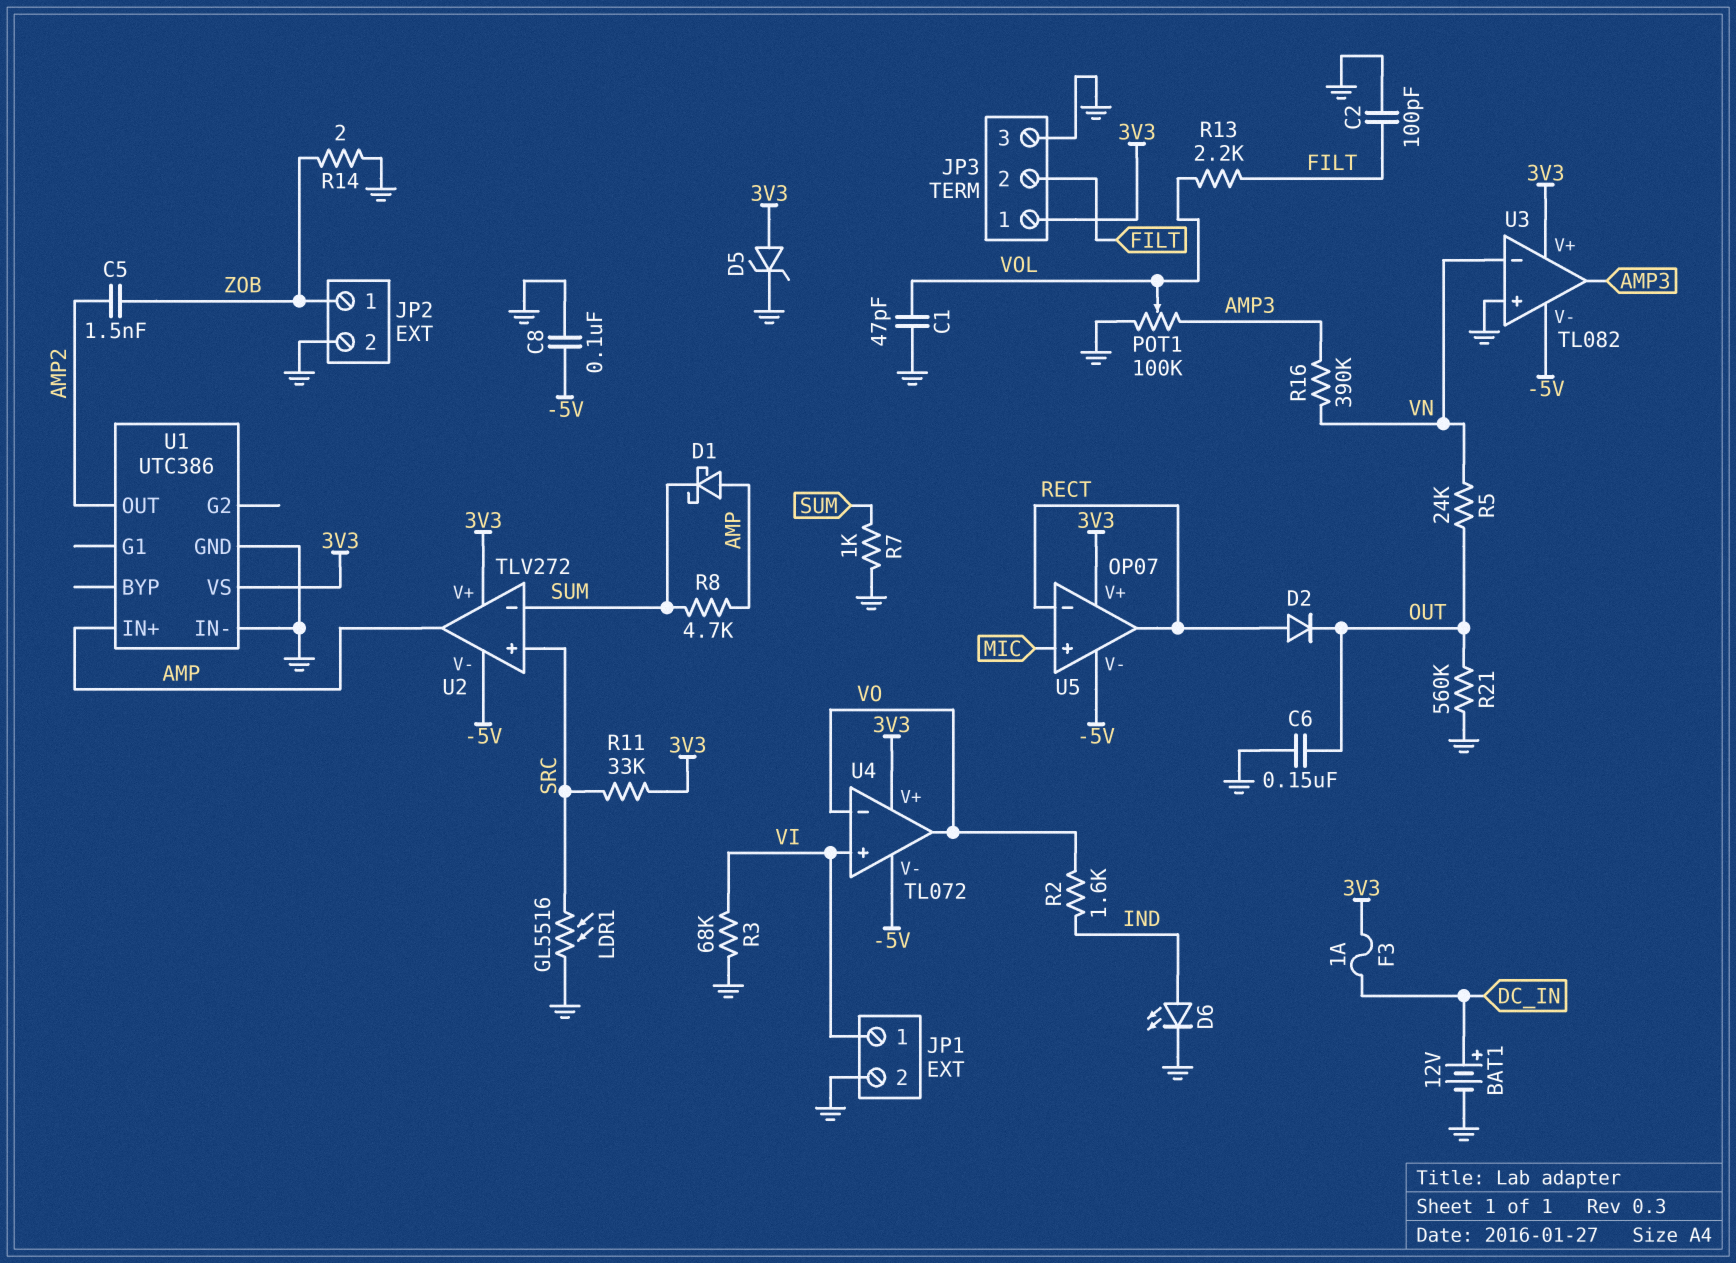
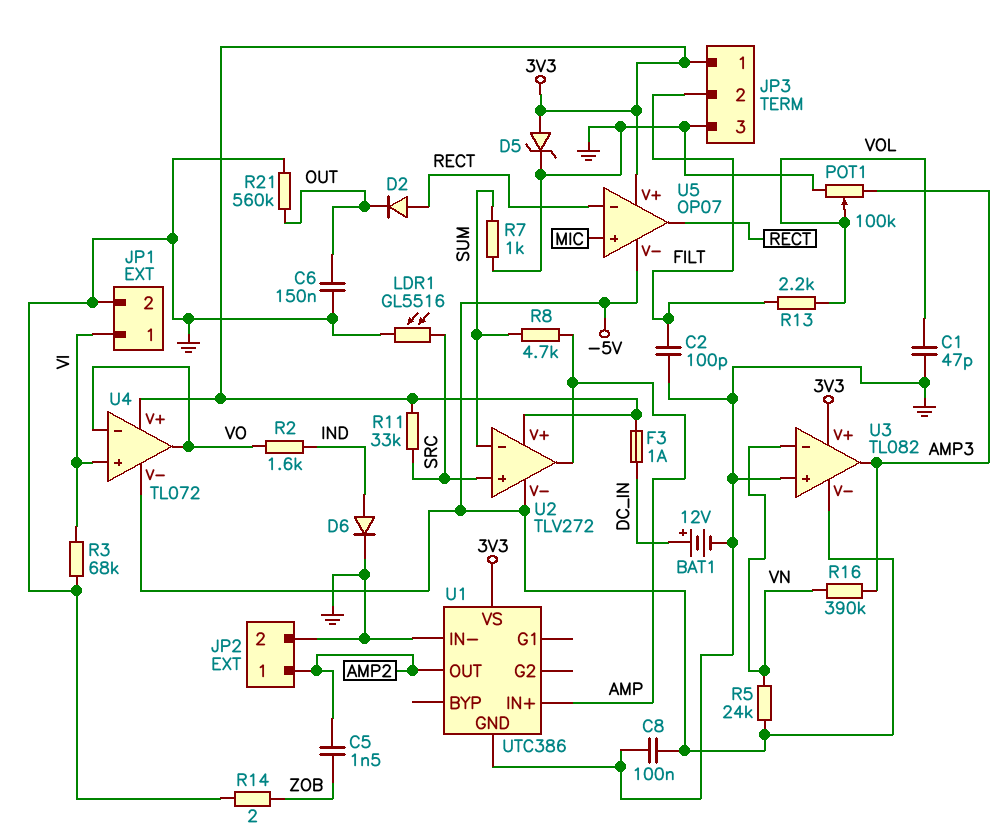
D1: schottky (A AMP, K SUM) -> none
D6: LED (A IND, K GND) -> diode (A IND, K GND)
JP2 pin 1: ZOB -> AMP2
R5: 24k (OUT, VN) -> 24k (-5V, VN)

